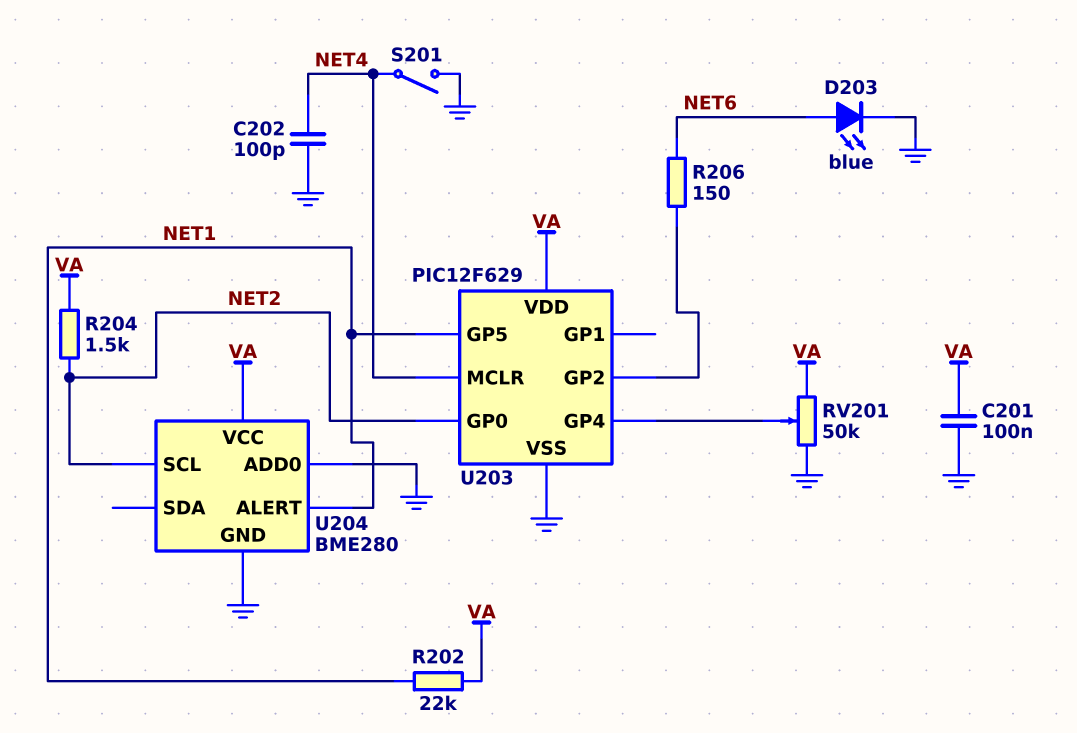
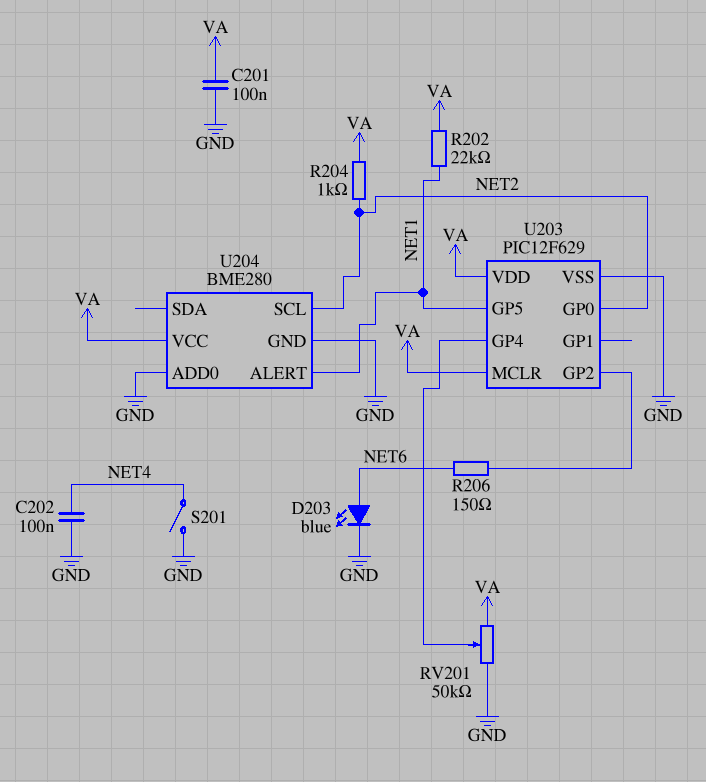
C202: 100pF (GND, NET4) -> 100nF (GND, NET4)
R204: 1.5k (NET2, VA) -> 1k (NET2, VA)
U203 pin MCLR: NET4 -> VA

